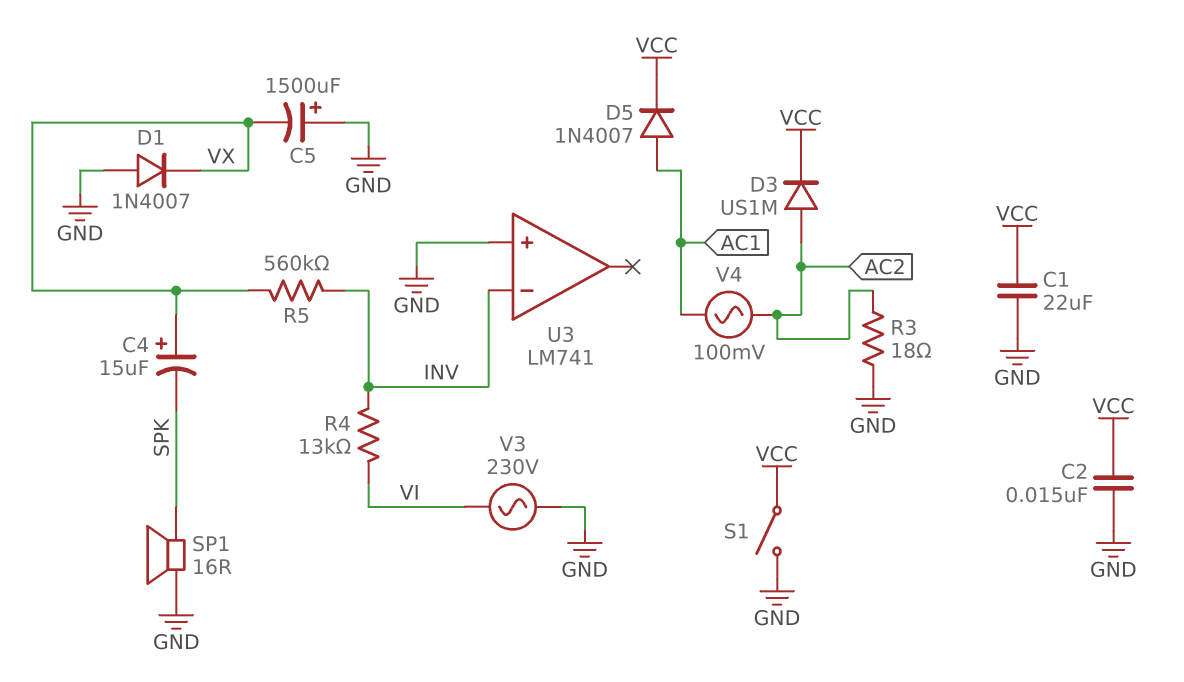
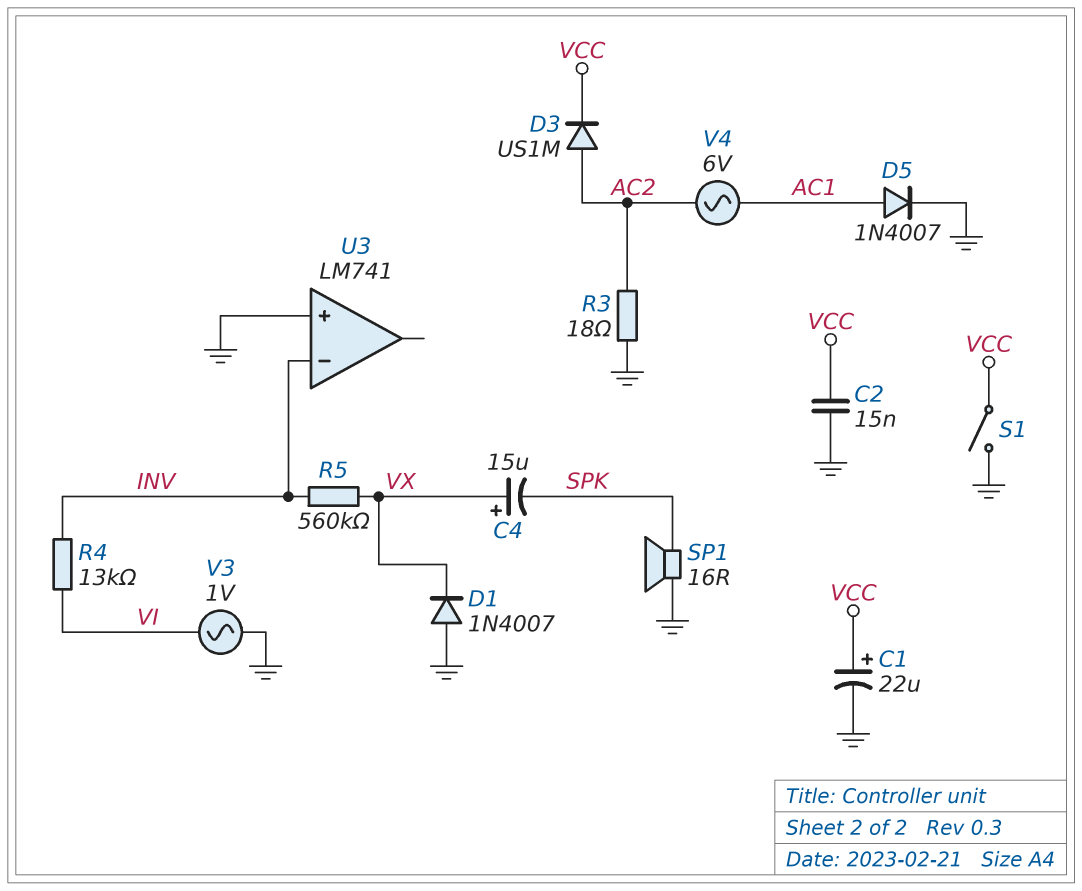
C1: 22uF (GND, VCC) -> 22uF (plus VCC, minus GND)
C5: 1500uF (plus GND, minus VX) -> none
D5: diode 1N4007 (A AC1, K VCC) -> diode 1N4007 (A AC1, K GND)
V3: AC 230V (GND, VI) -> AC 1V (GND, VI)
V4: AC 100mV (AC1, AC2) -> AC 6V (AC1, AC2)

